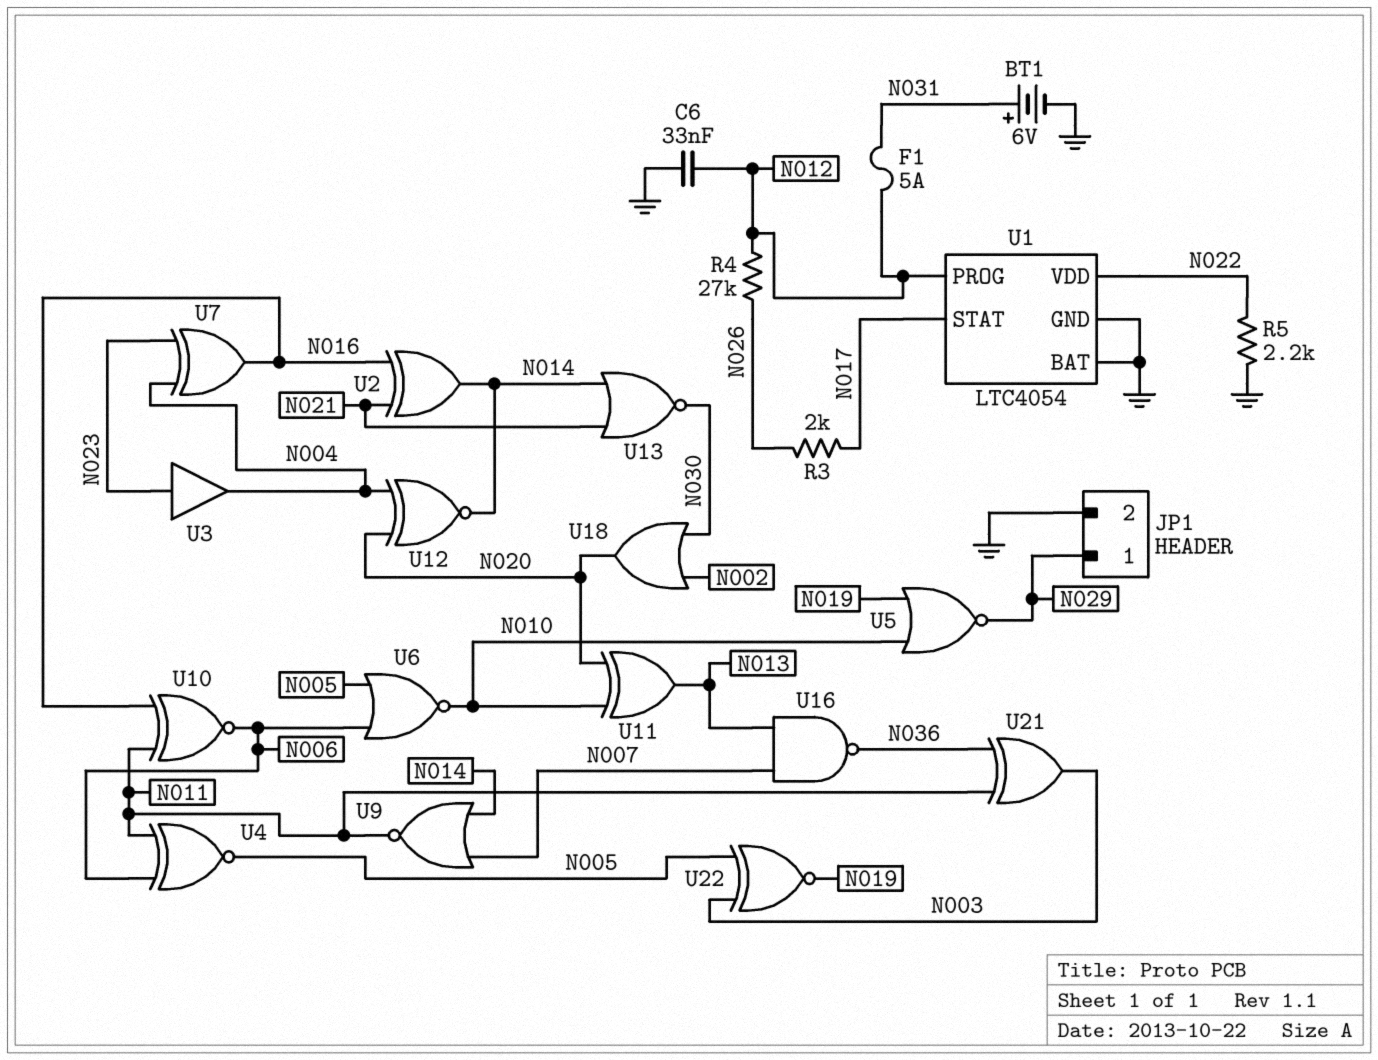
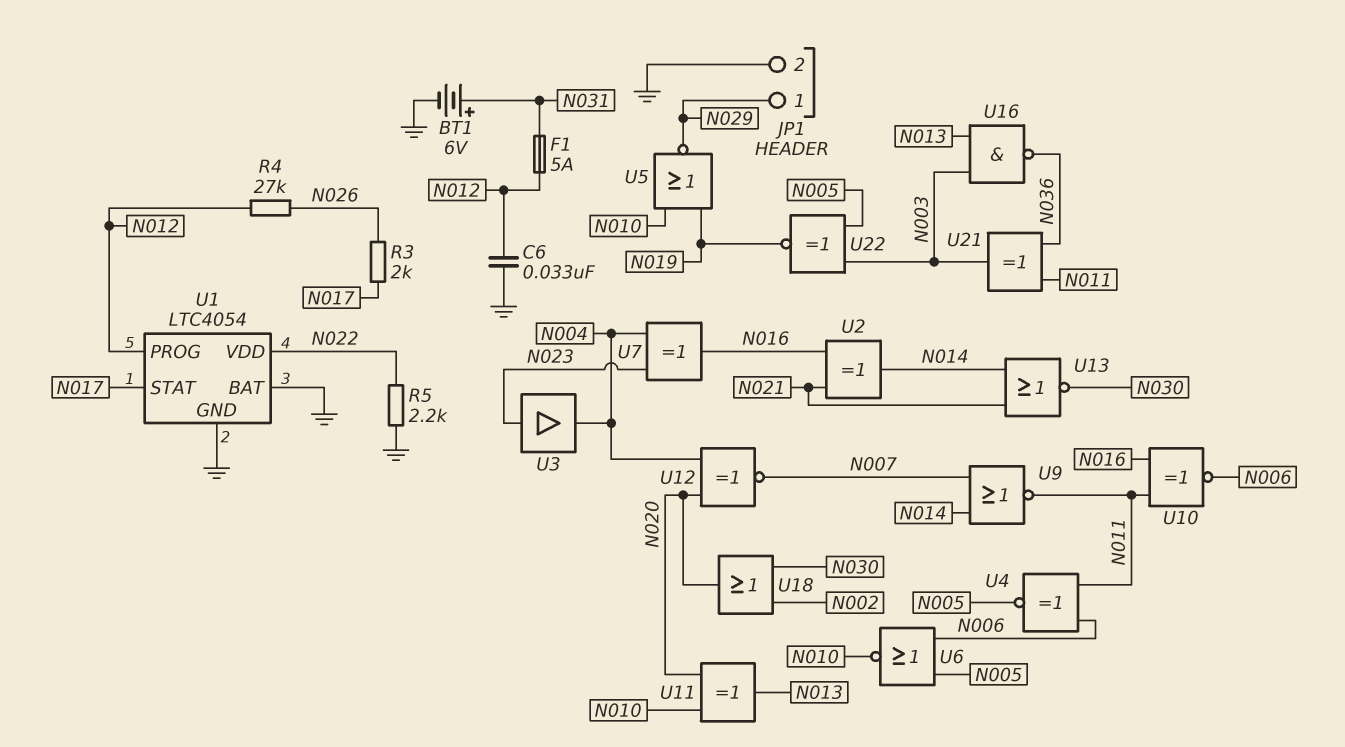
U12: XNOR (in N004, in N020, out N014) -> XNOR (in N004, in N020, out N007)
U16: NAND (in N007, in N013, out N036) -> NAND (in N003, in N013, out N036)

